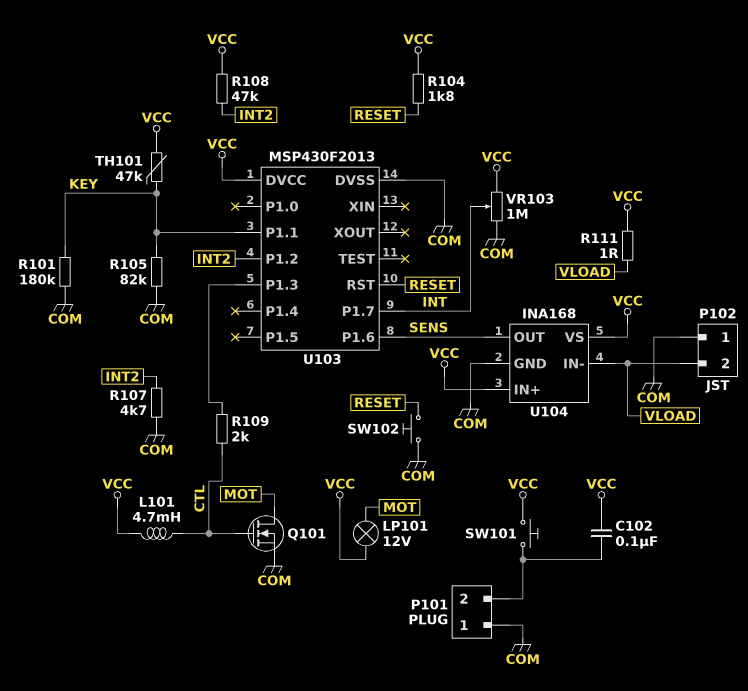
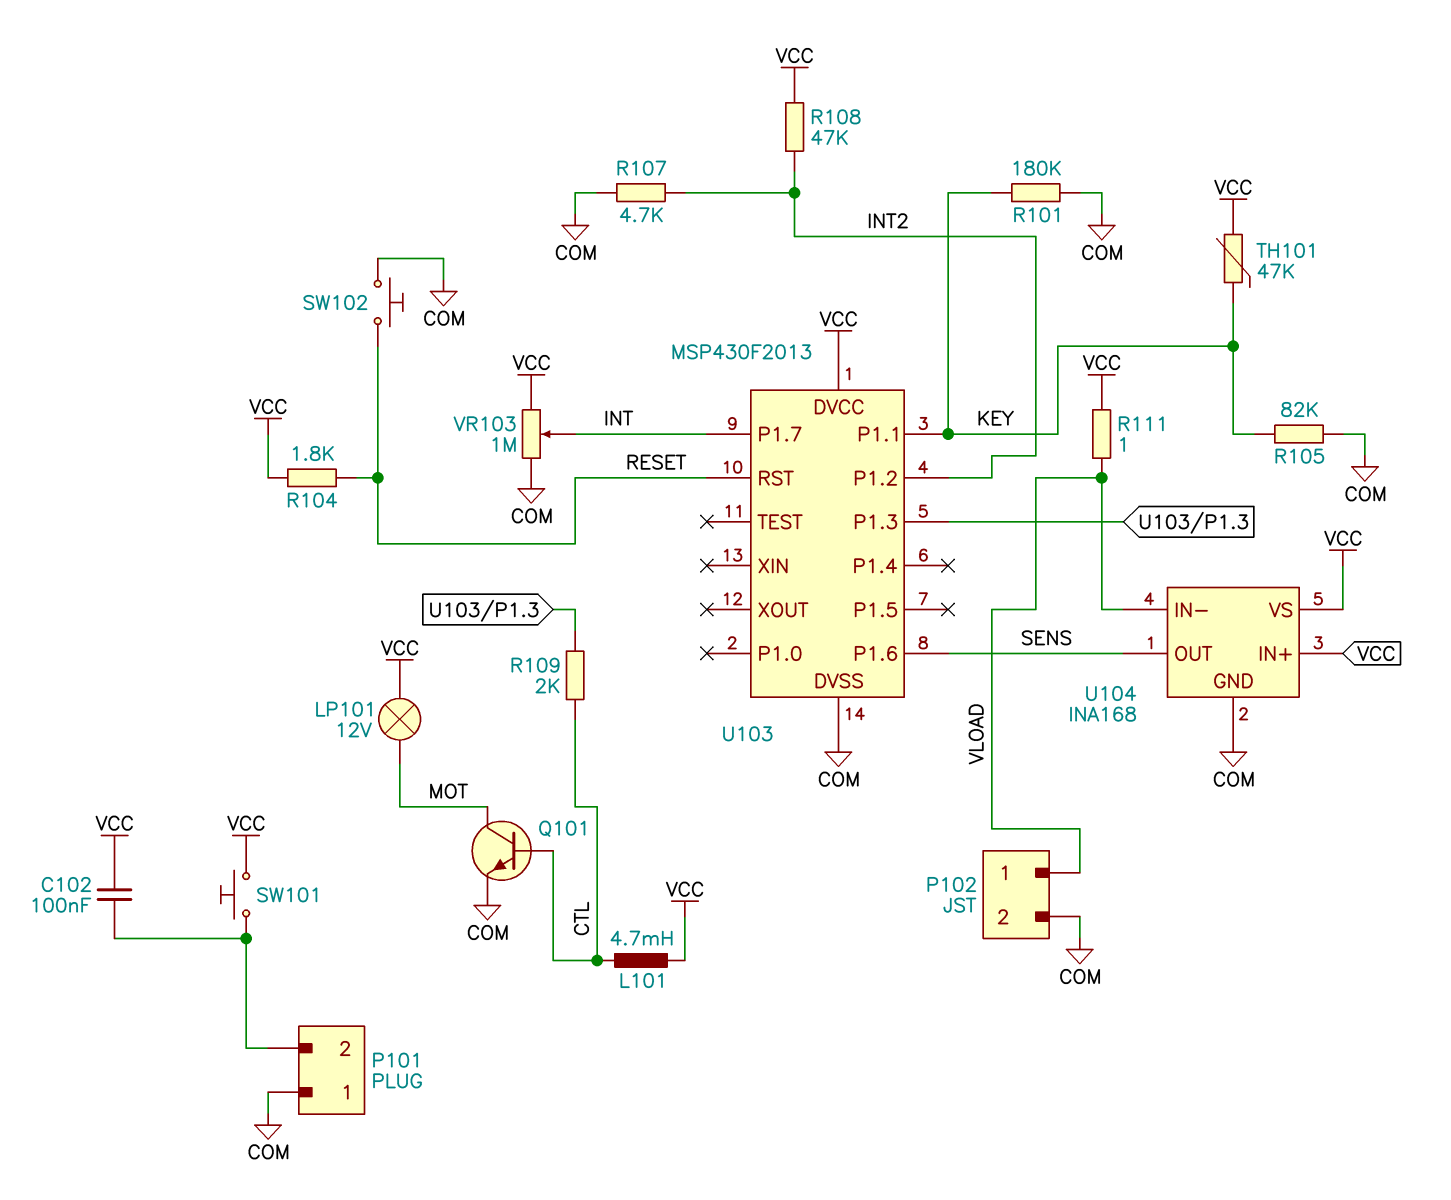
P102 pin 1: COM -> VLOAD
P102 pin 2: VLOAD -> COM
Q101: NMOS (G CTL, D MOT, S COM) -> NPN (B CTL, C MOT, E COM)

